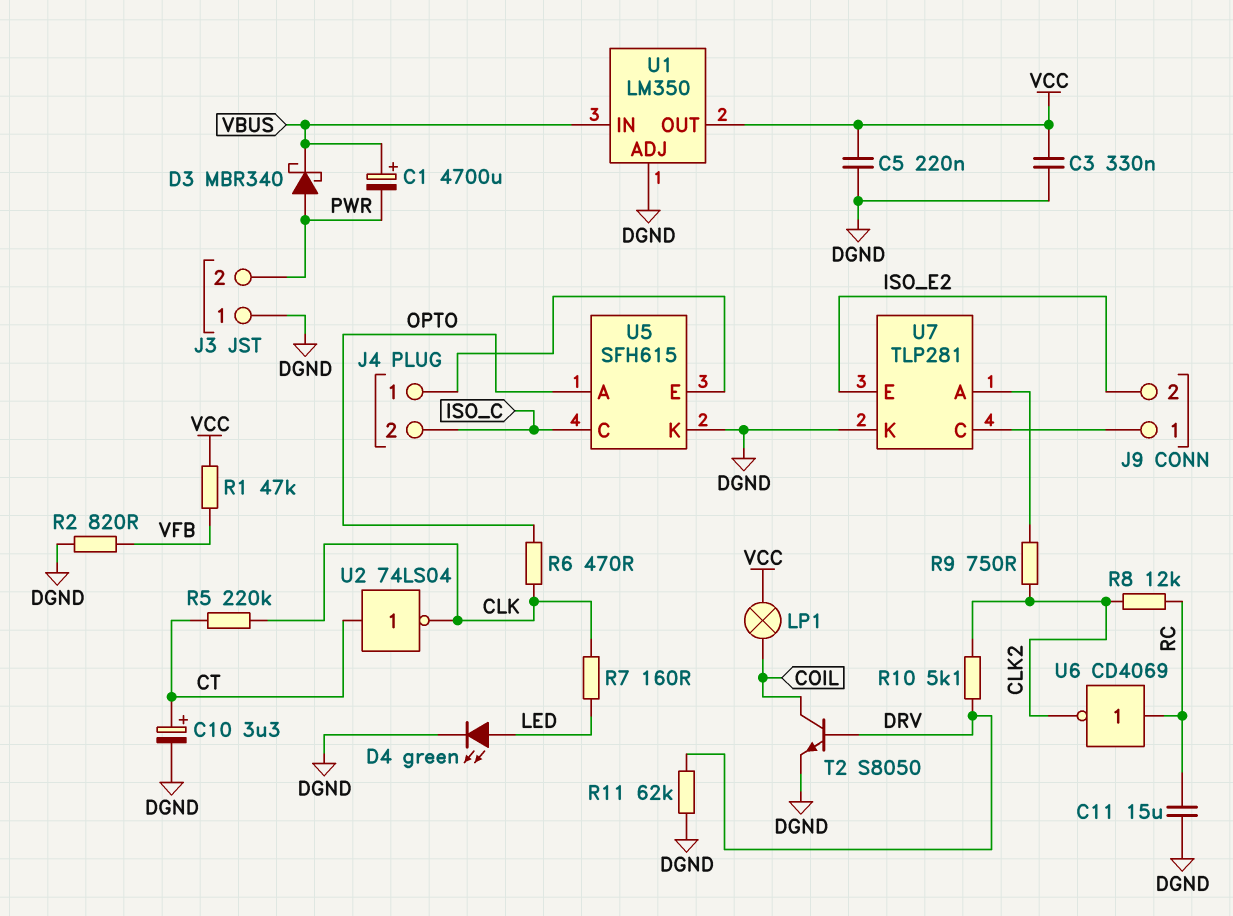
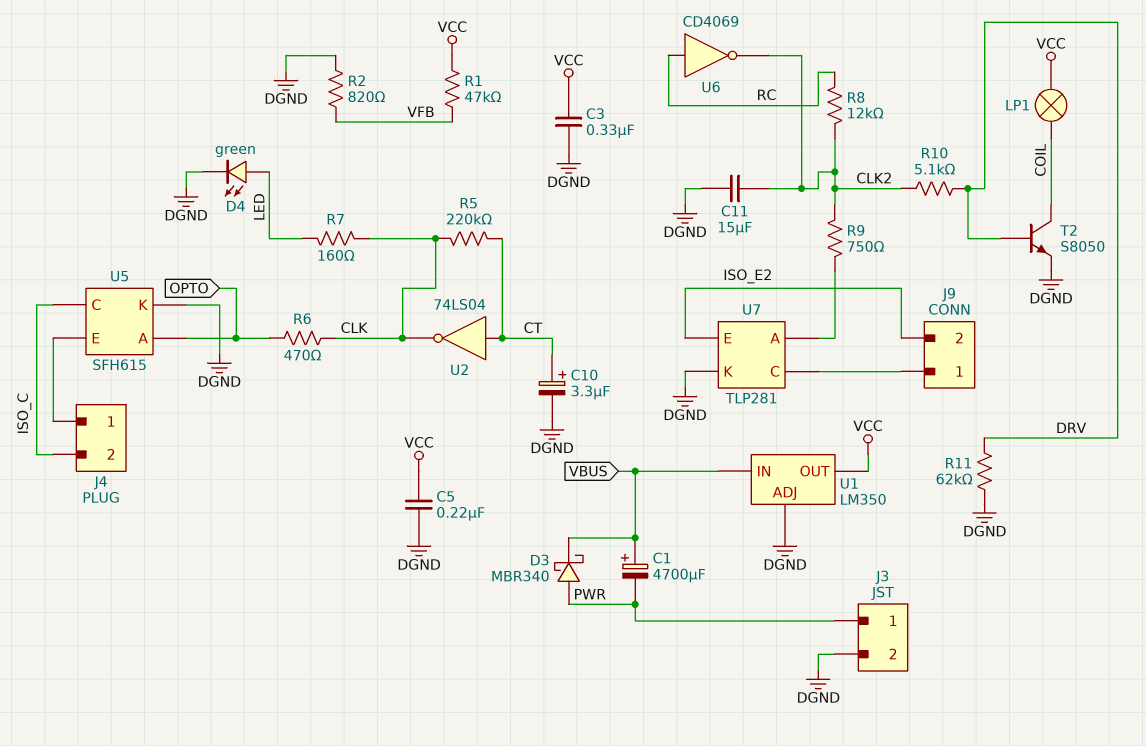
C11: 15uF (DGND, RC) -> 15uF (CLK2, DGND)
J3 pin 1: DGND -> PWR
J3 pin 2: PWR -> DGND

